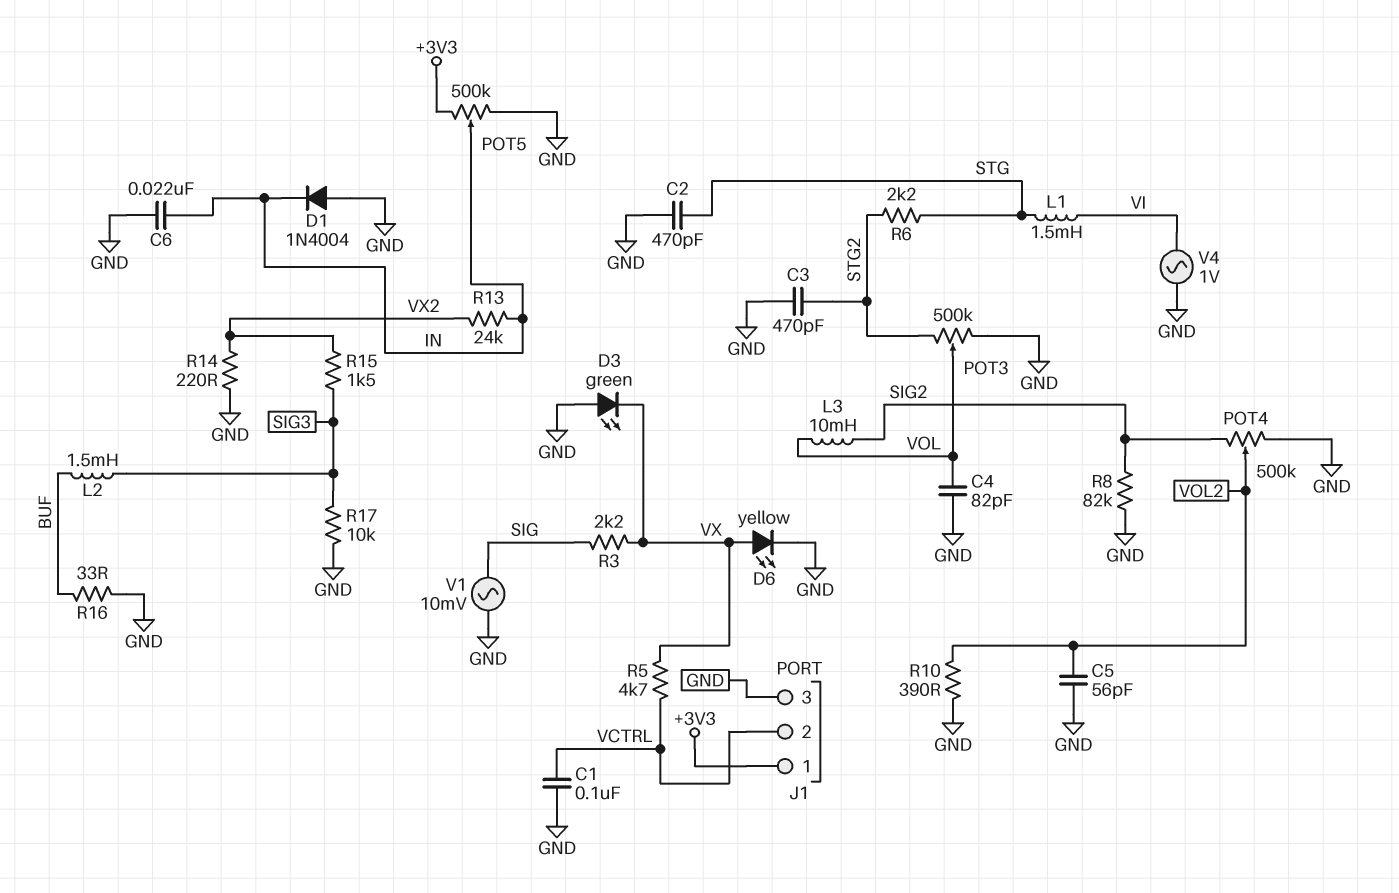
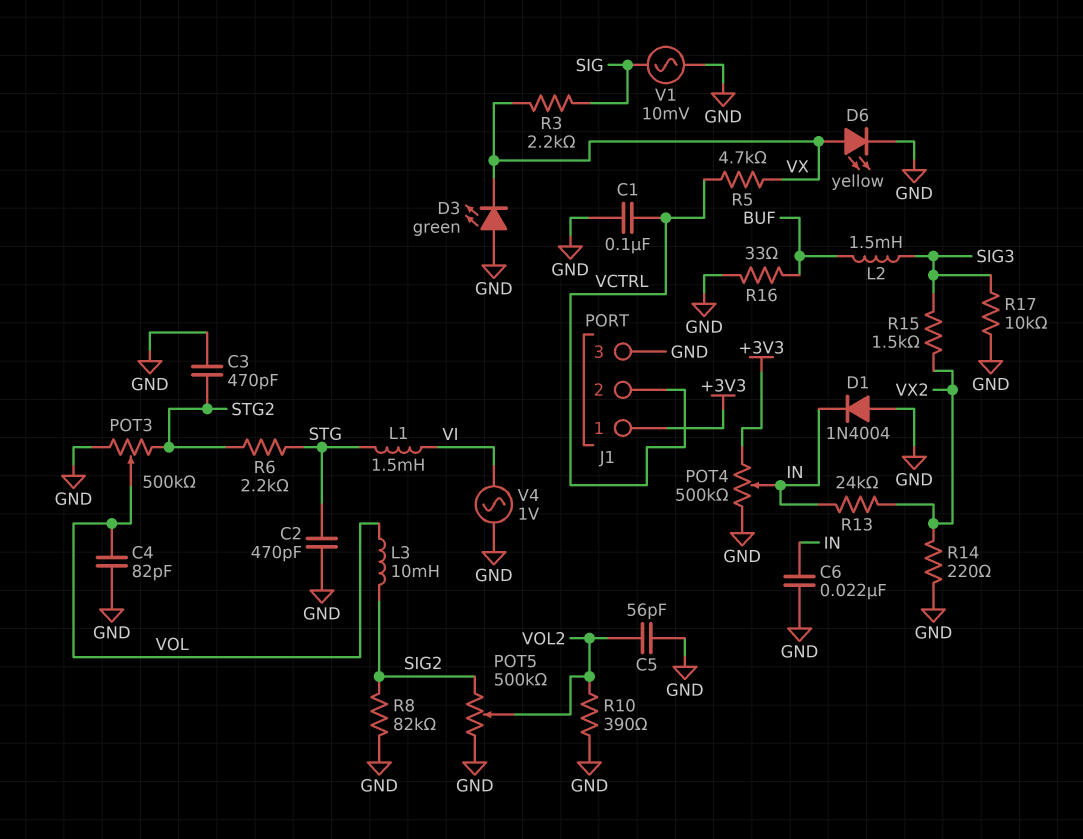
POT4: 500k (GND, SIG2, wiper VOL2) -> 500k (+3V3, GND, wiper IN)
POT5: 500k (+3V3, GND, wiper IN) -> 500k (GND, SIG2, wiper VOL2)

